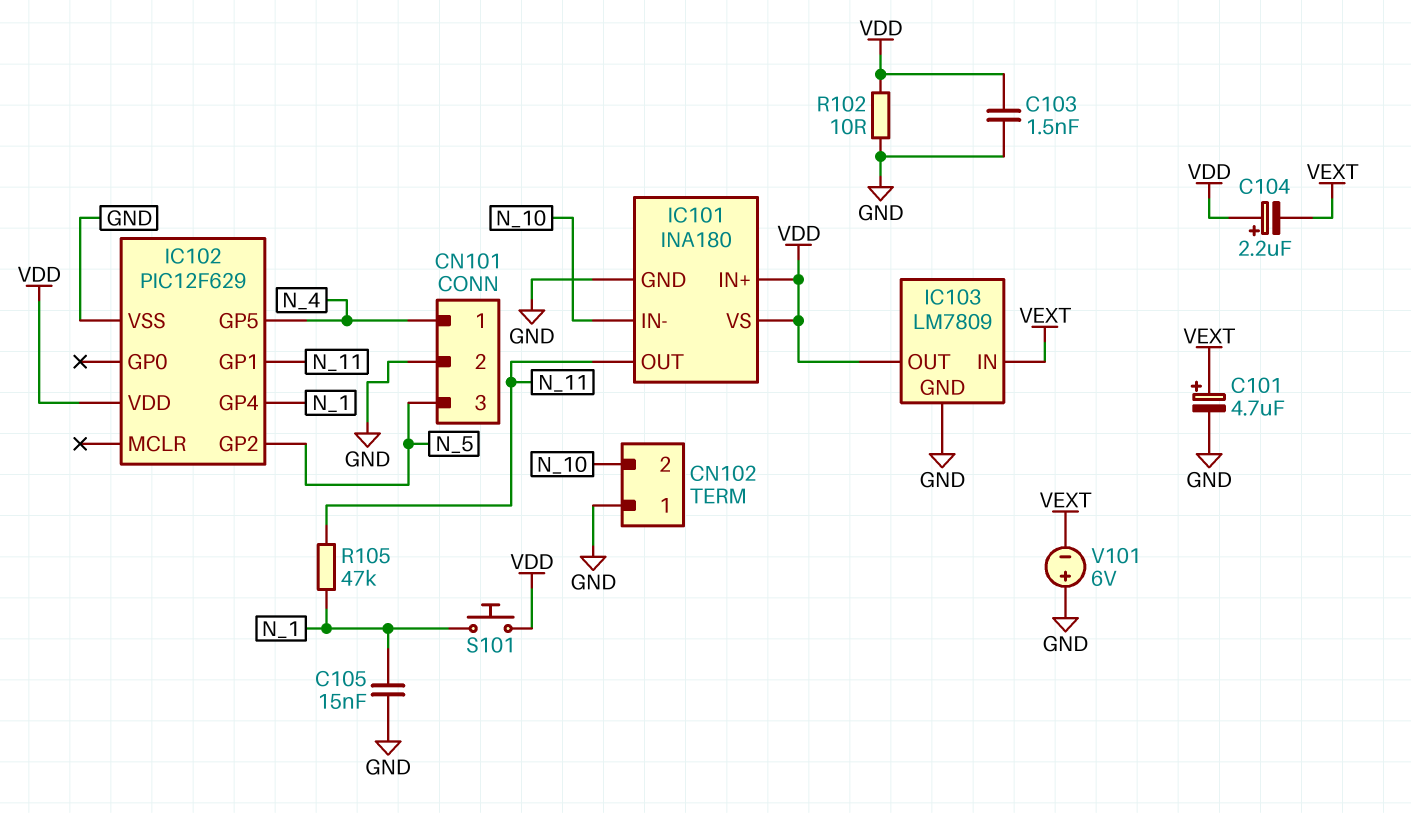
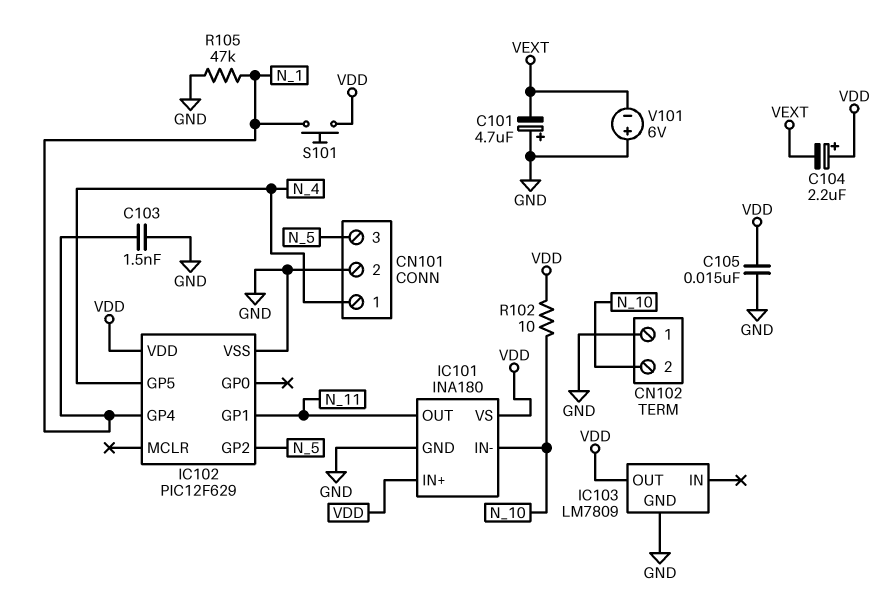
C101: 4.7uF (plus VEXT, minus GND) -> 4.7uF (plus GND, minus VEXT)
C103: 1.5nF (GND, VDD) -> 1.5nF (GND, N_1)
C105: 15nF (GND, N_1) -> 15nF (GND, VDD)
IC103 pin IN: VEXT -> none
R102: 10 (GND, VDD) -> 10 (N_10, VDD)
R105: 47k (N_1, N_11) -> 47k (GND, N_1)

